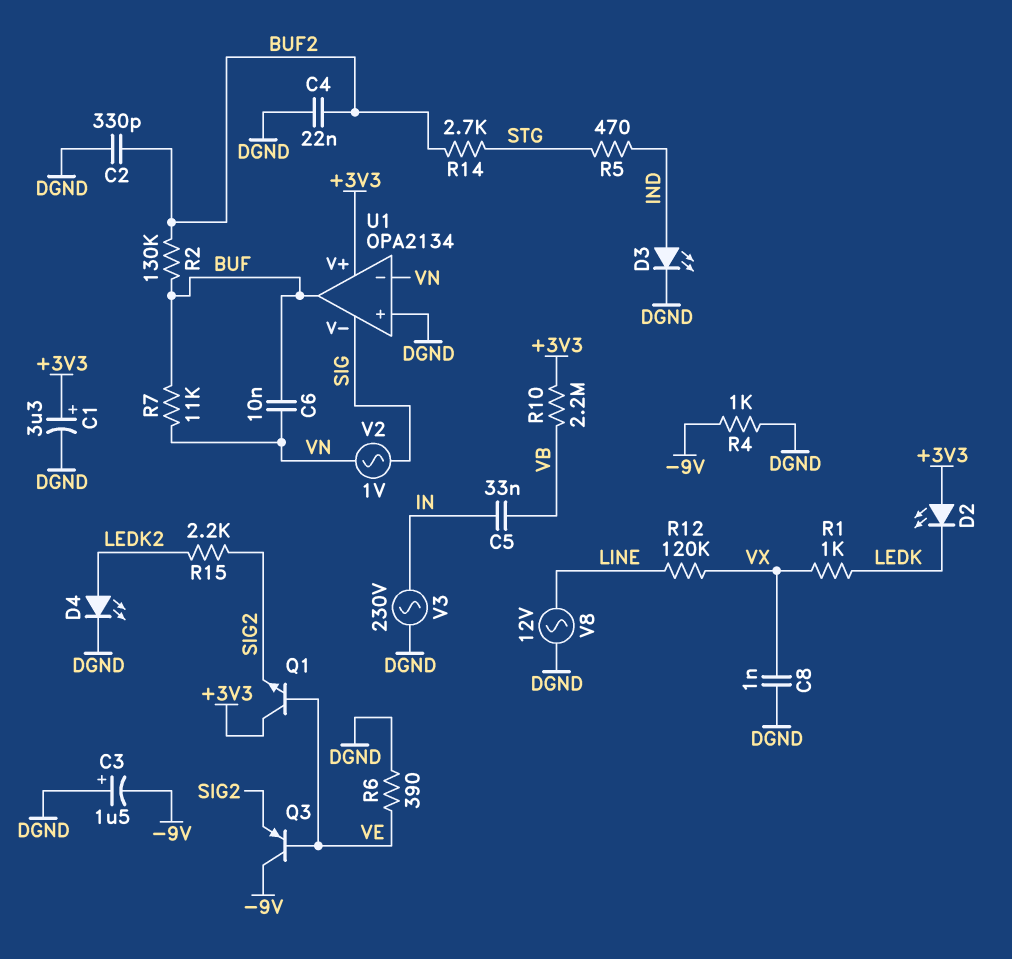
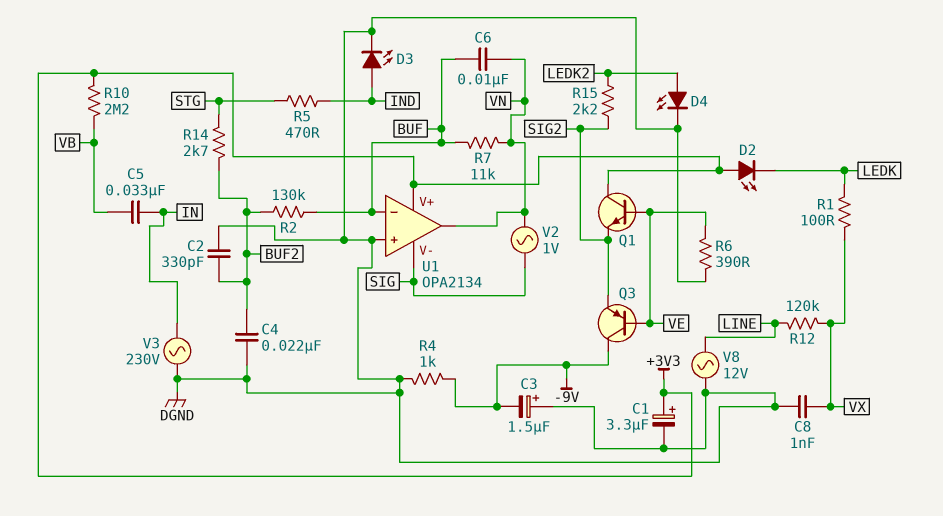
R1: 1k (LEDK, VX) -> 100 (LEDK, VX)
U1 pin in-: VN -> BUF
U1 pin out: BUF -> VN

